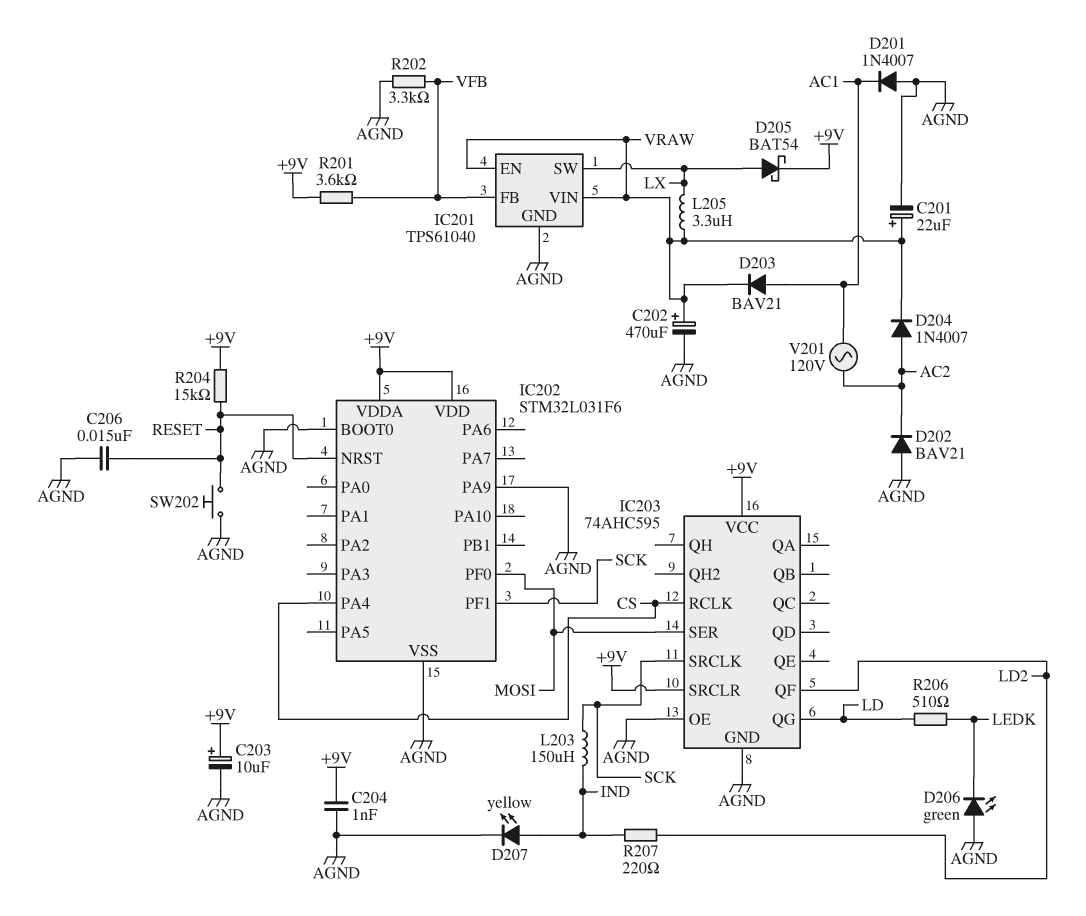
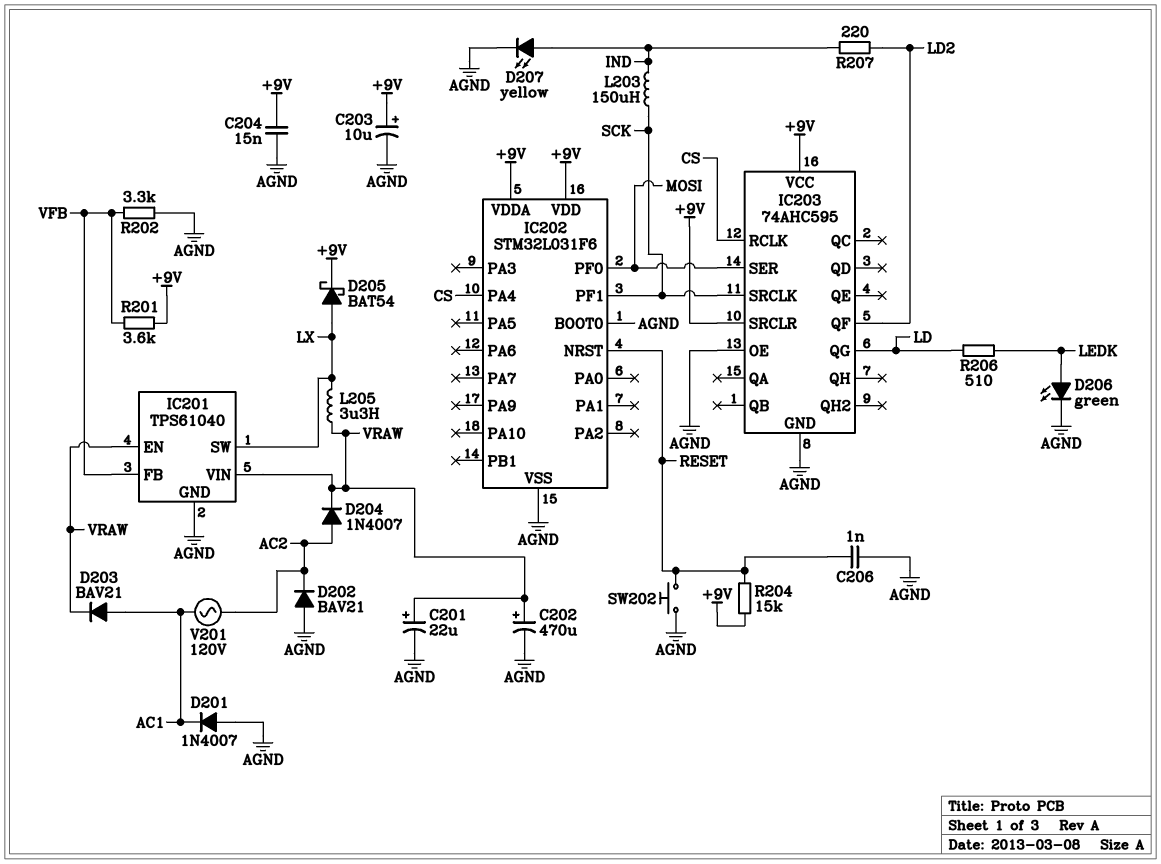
C204: 1nF (+9V, AGND) -> 15nF (+9V, AGND)
C206: 15nF (AGND, RESET) -> 1nF (AGND, RESET)
D206: LED green (A AGND, K LEDK) -> LED green (A LEDK, K AGND)
IC202 pin PA9: AGND -> none

